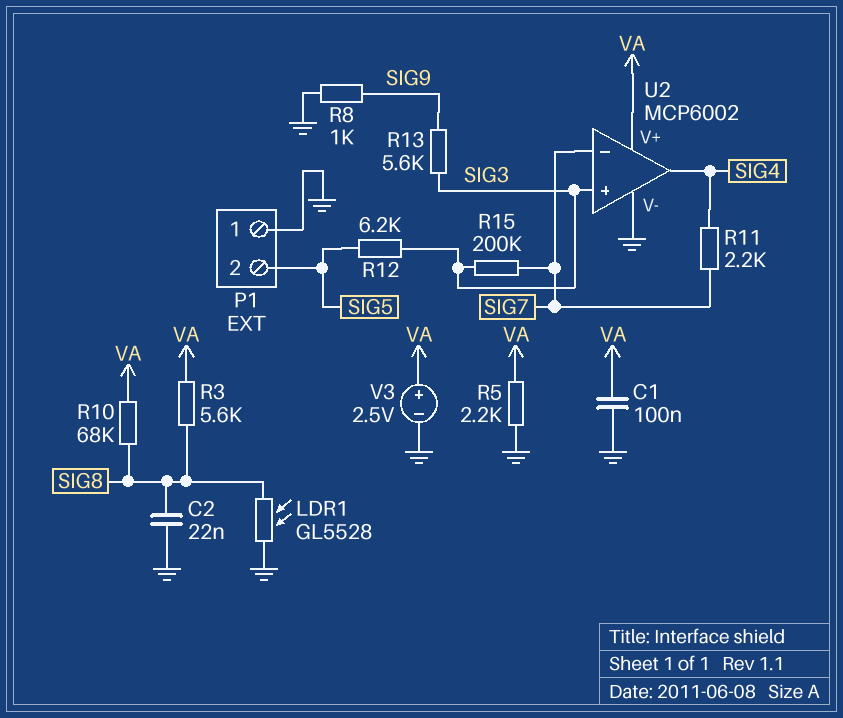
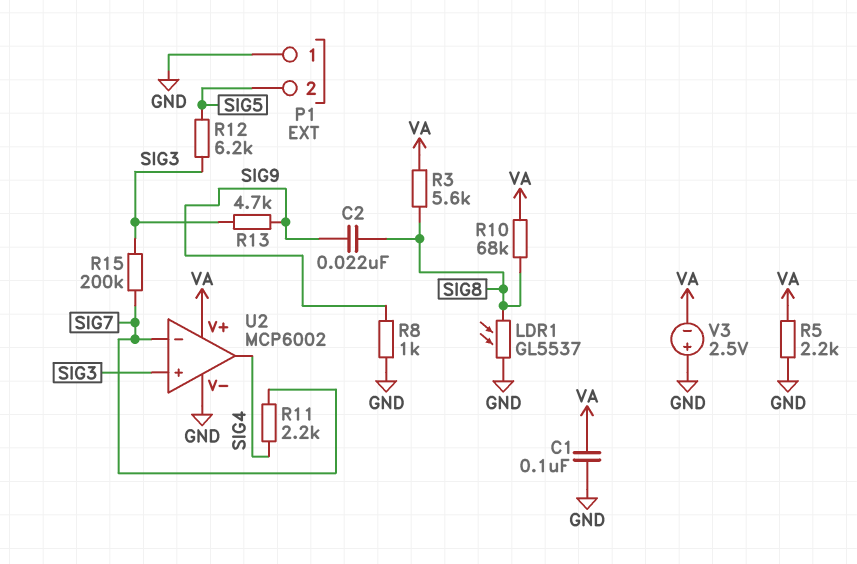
C2: 22nF (GND, SIG8) -> 22nF (SIG8, SIG9)
LDR1: GL5528 (GND, SIG8) -> GL5537 (GND, SIG8)
R13: 5.6k (SIG3, SIG9) -> 4.7k (SIG3, SIG9)
V3: 2.5V (plus VA, minus GND) -> 2.5V (plus GND, minus VA)

